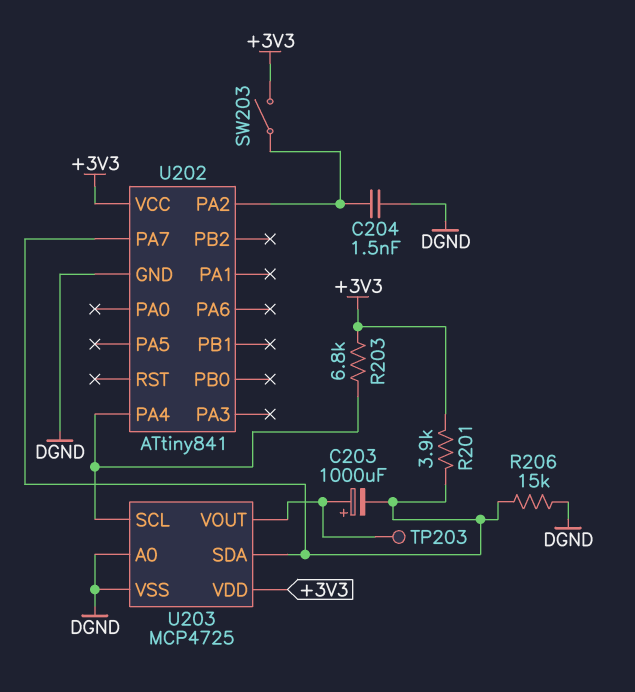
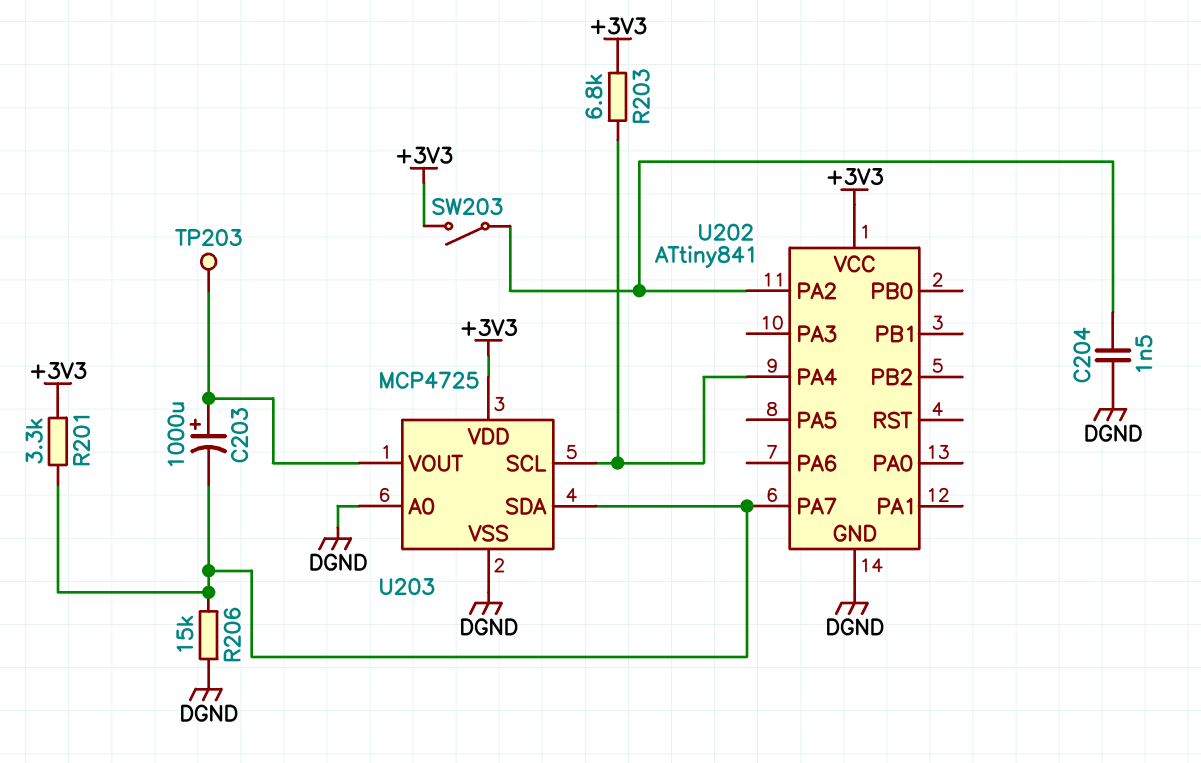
R201: 3.9k (+3V3, U202/PA7) -> 3.3k (+3V3, U202/PA7)

